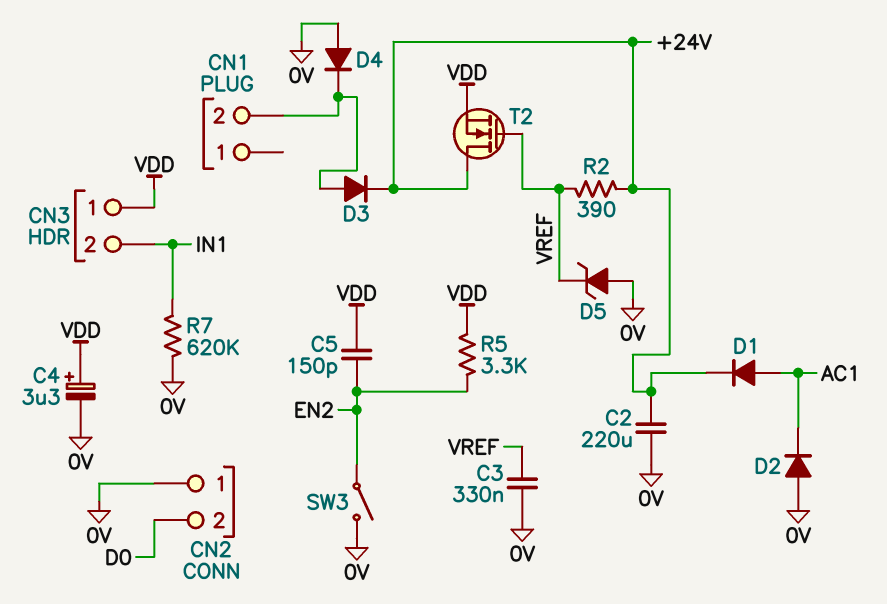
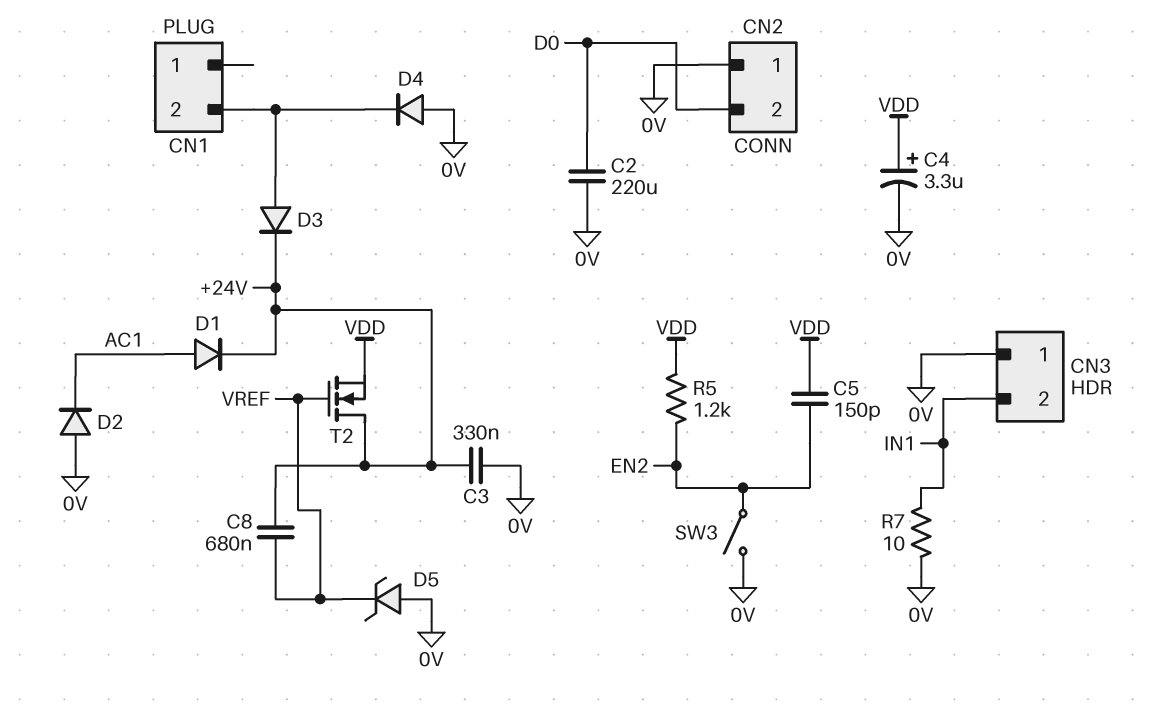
C2: 220uF (+24V, 0V) -> 220uF (0V, D0)
C3: 330nF (0V, VREF) -> 330nF (+24V, 0V)
C8: none -> 680nF (+24V, VREF)
CN3 pin 1: VDD -> 0V
R2: 390 (+24V, VREF) -> none
R5: 3.3k (EN2, VDD) -> 1.2k (EN2, VDD)
R7: 620k (0V, IN1) -> 10 (0V, IN1)

